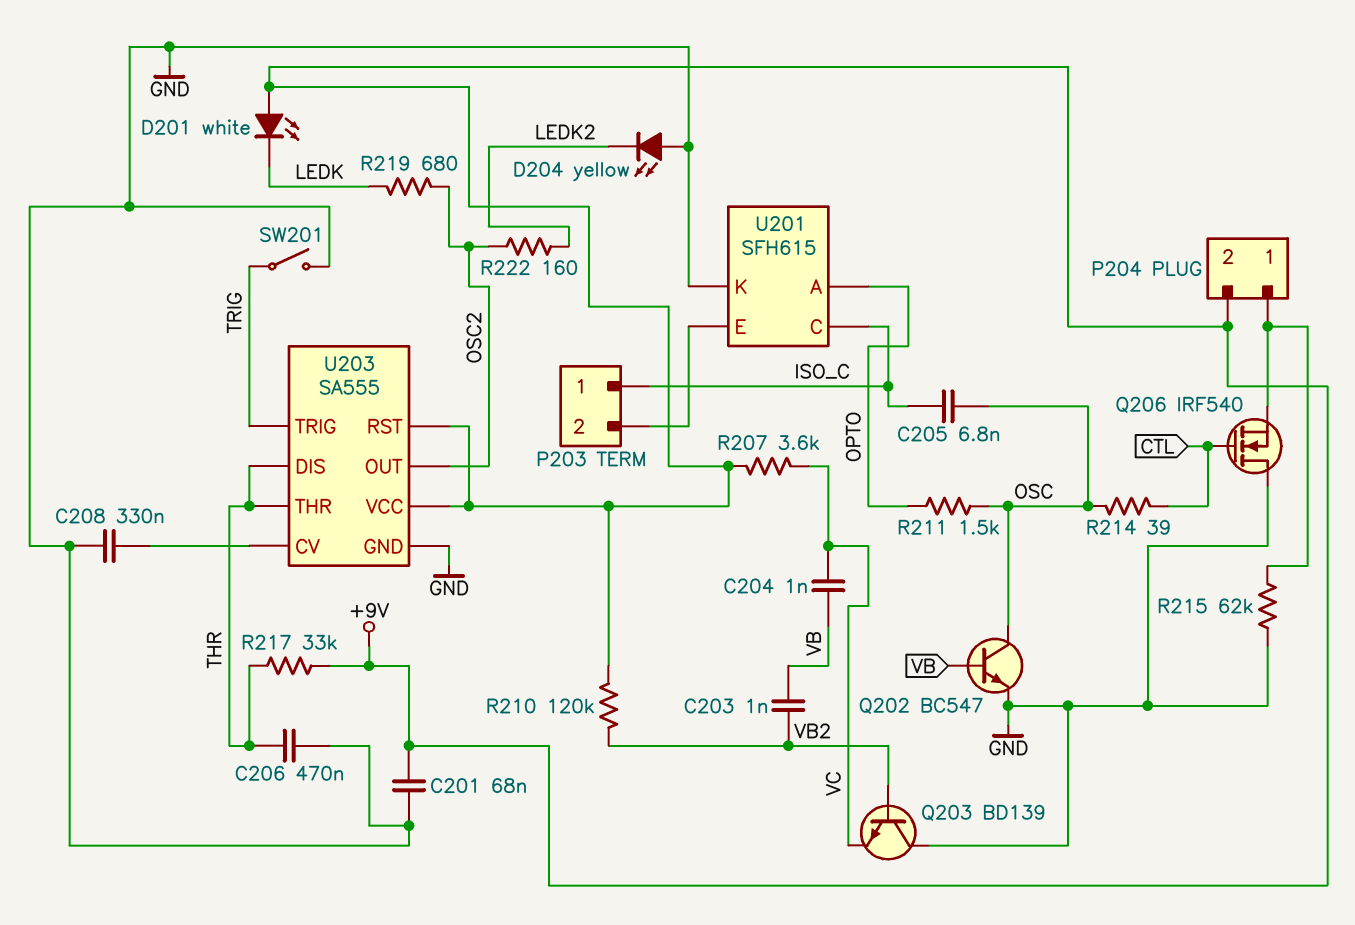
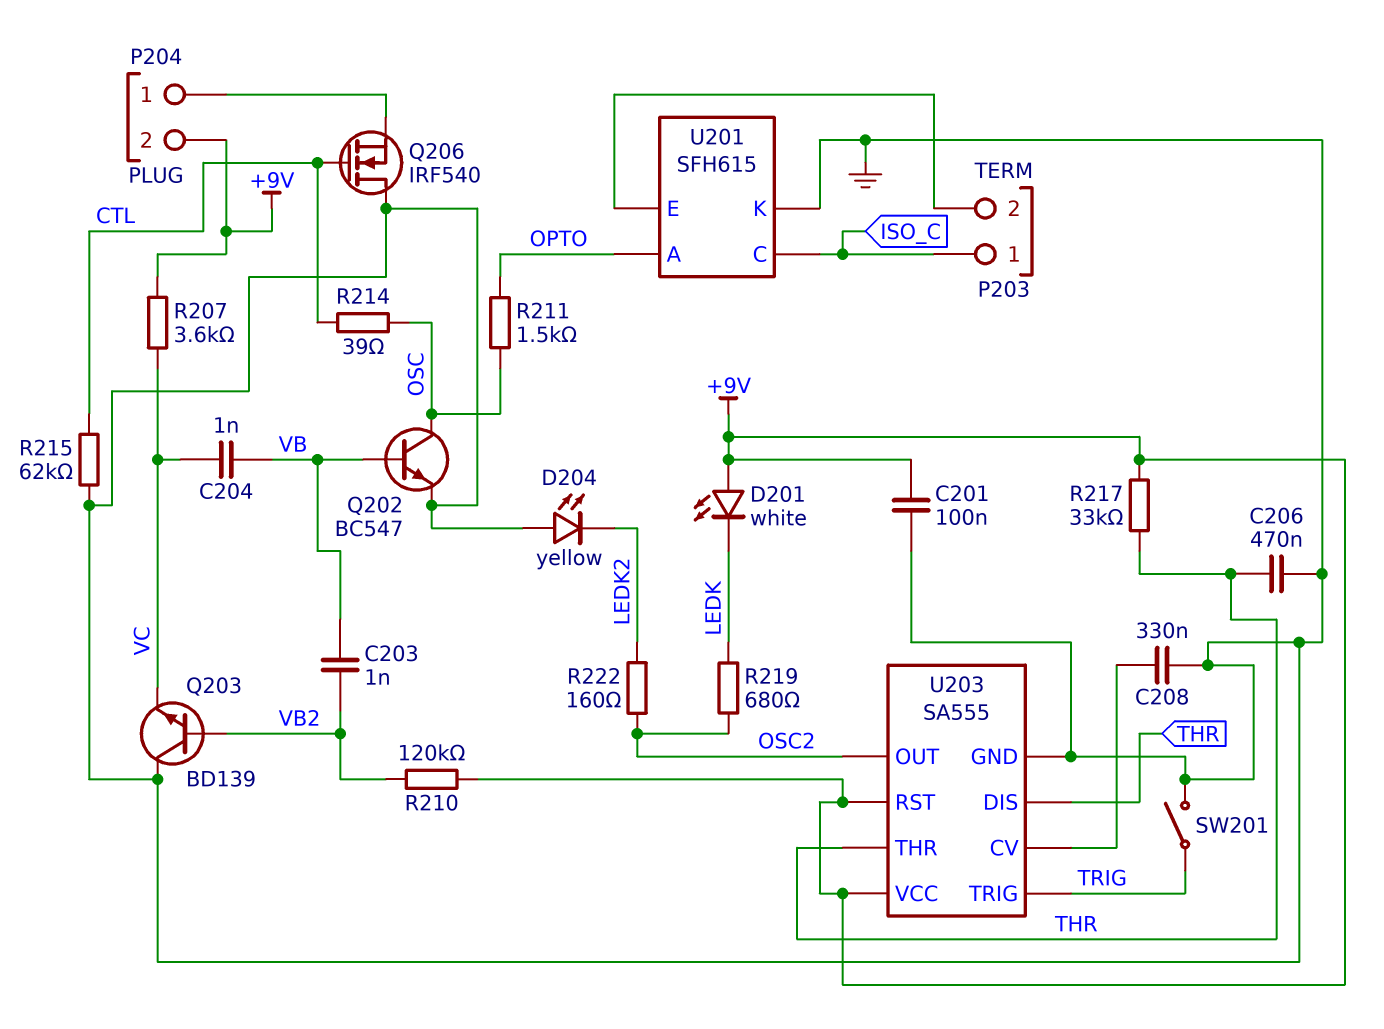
C201: 68nF (+9V, GND) -> 100nF (+9V, GND)
C205: 6.8nF (ISO_C, OSC) -> none
R215: 62k (GND, P204/1) -> 62k (CTL, GND)

